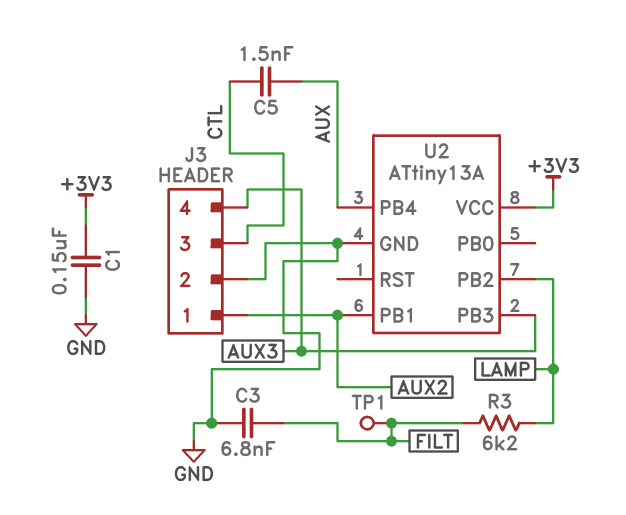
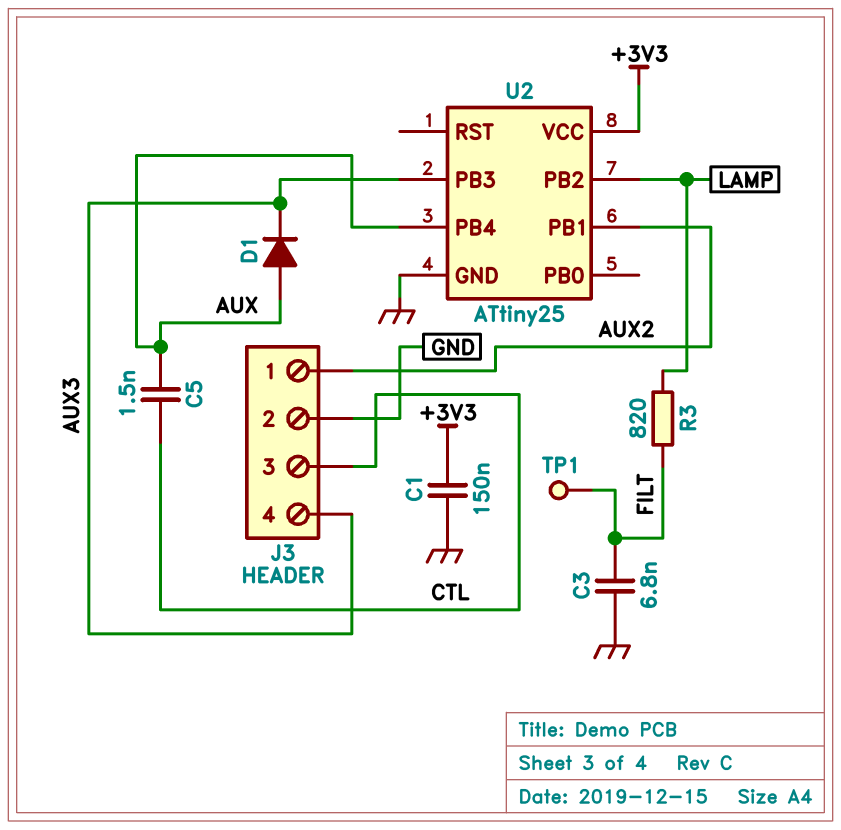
D1: none -> diode (A AUX, K AUX3)
R3: 6.2k (FILT, LAMP) -> 820 (FILT, LAMP)
U2: ATtiny13A -> ATtiny25

